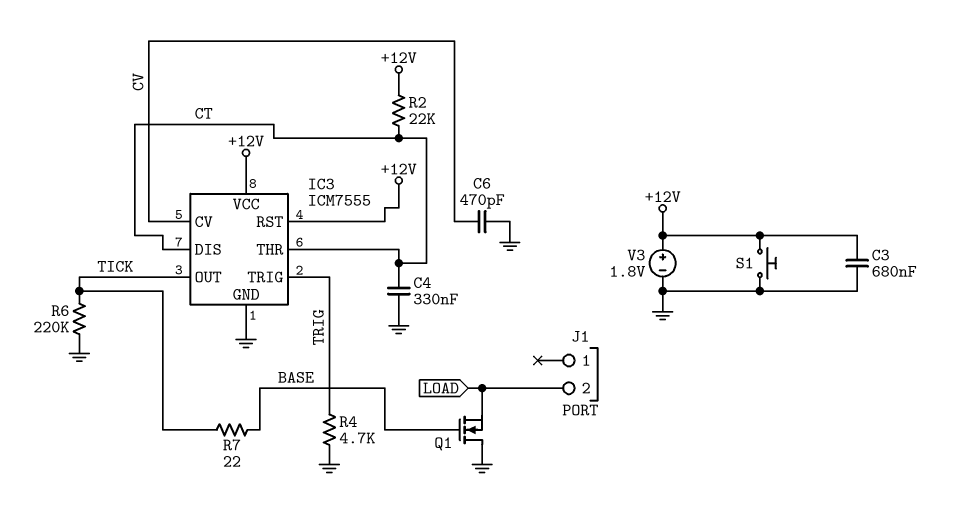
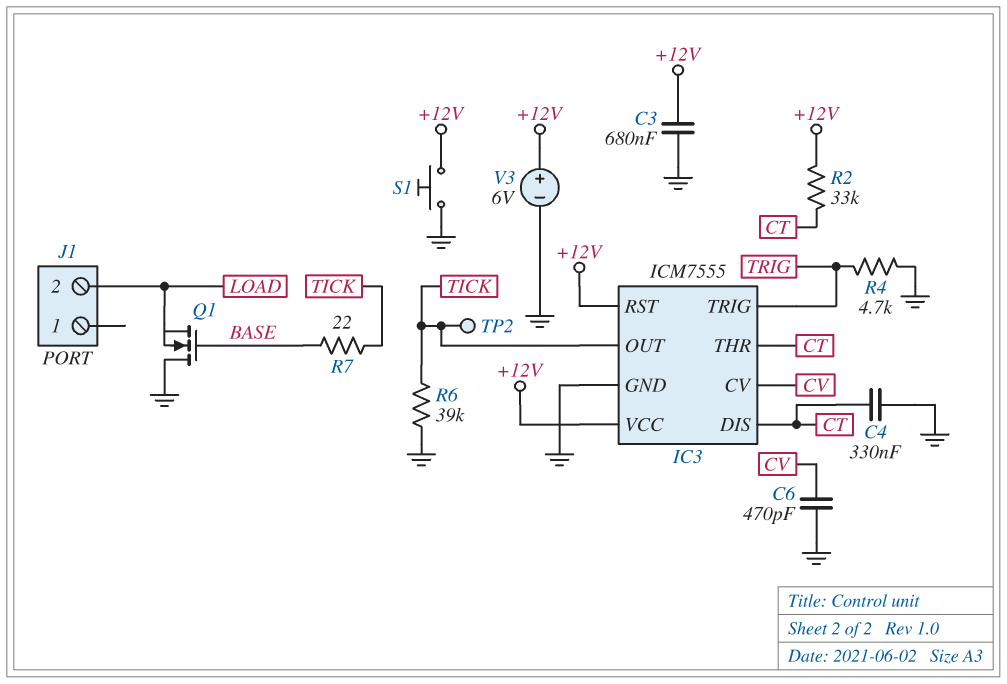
R2: 22k (+12V, CT) -> 33k (+12V, CT)
R6: 220k (GND, TICK) -> 39k (GND, TICK)
TP2: none -> test point (TICK)
V3: 1.8V (plus +12V, minus GND) -> 6V (plus +12V, minus GND)

